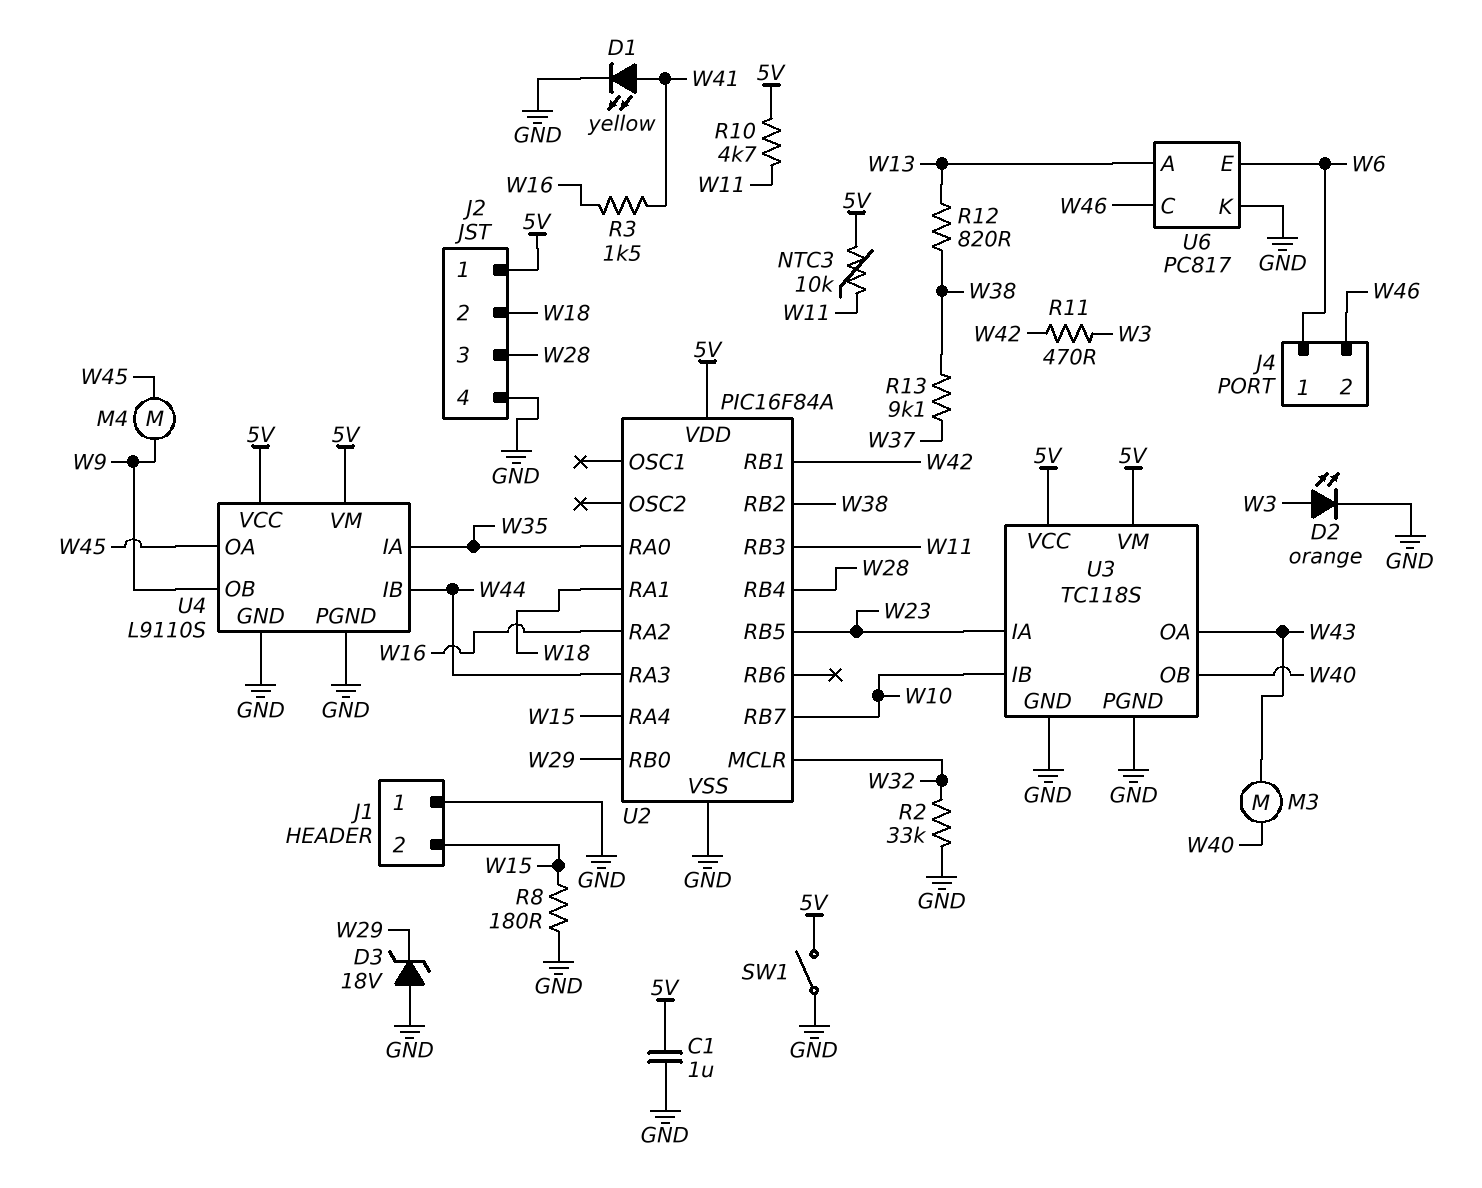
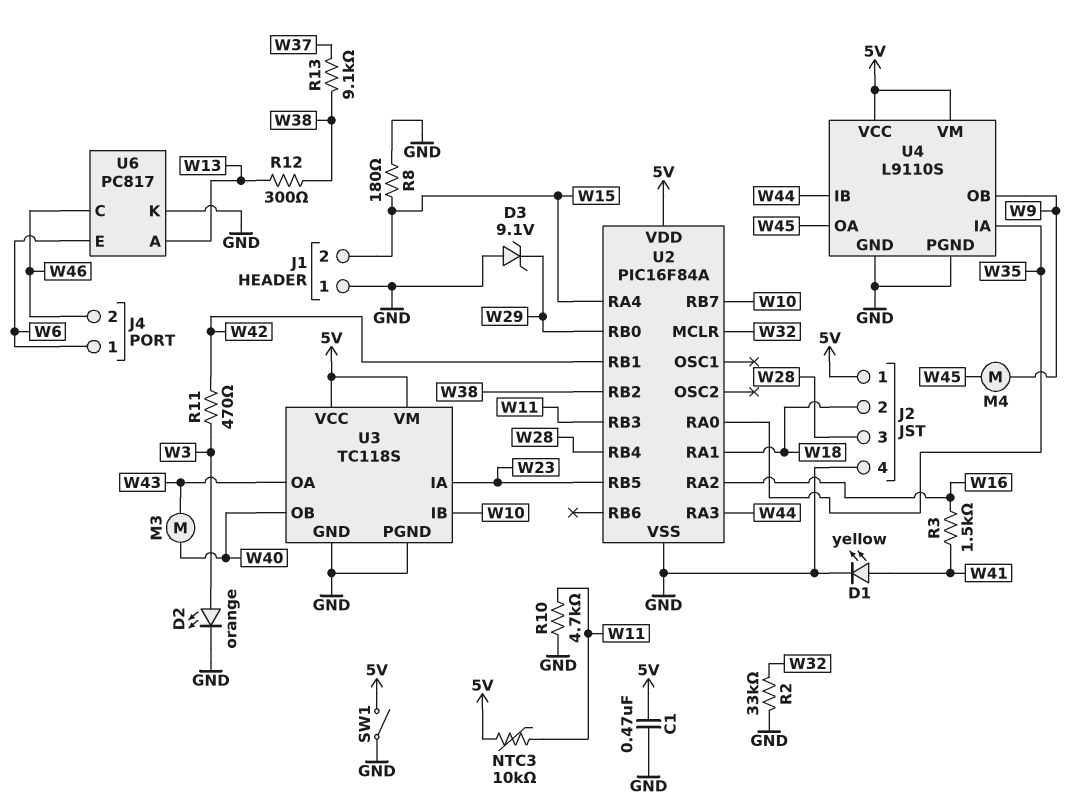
C1: 1uF (5V, GND) -> 470nF (5V, GND)
D3: zener 18V (A GND, K W29) -> zener 9.1V (A GND, K W29)
R10: 4.7k (5V, W11) -> 4.7k (GND, W11)
R12: 820 (W13, W38) -> 300 (W13, W38)

